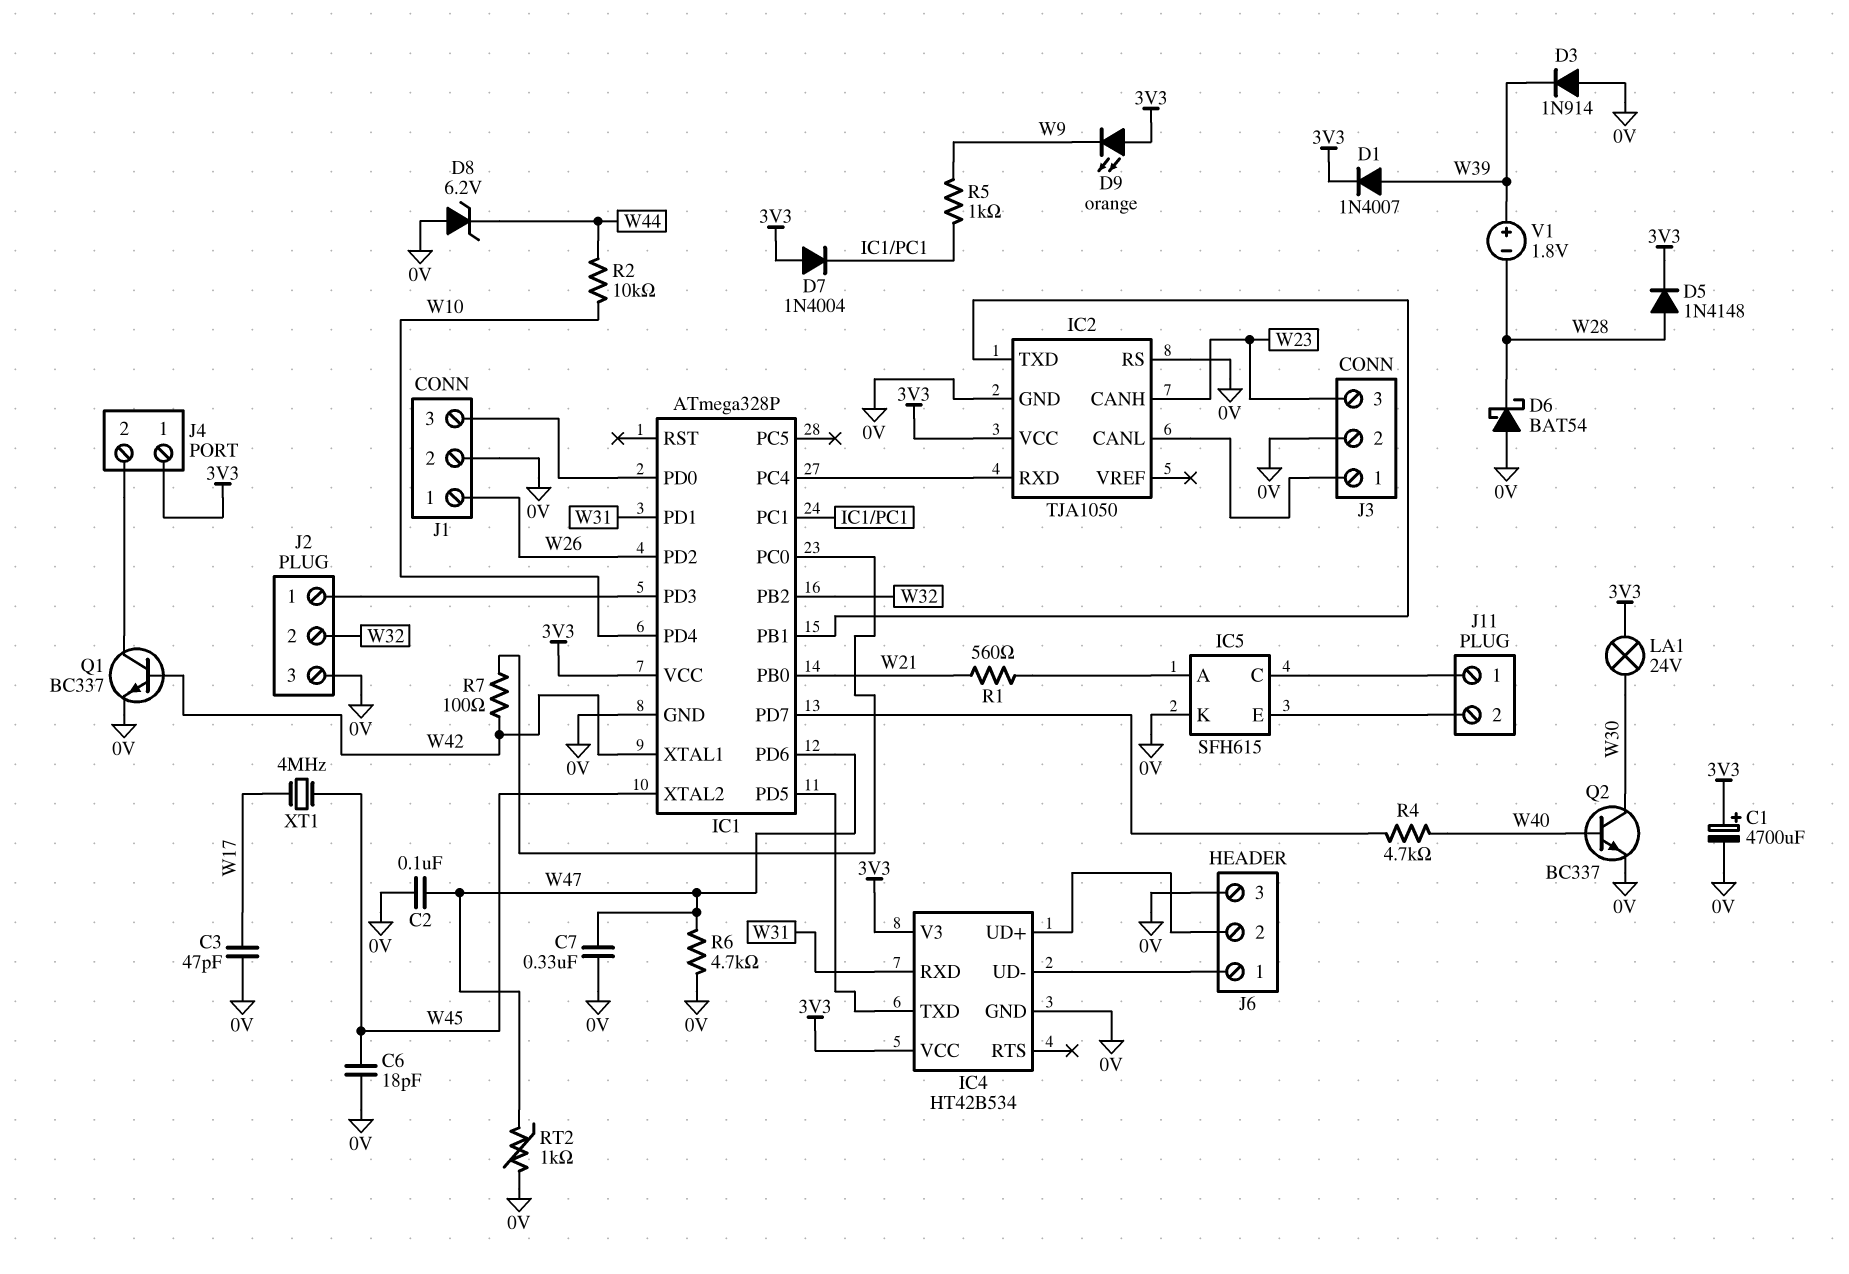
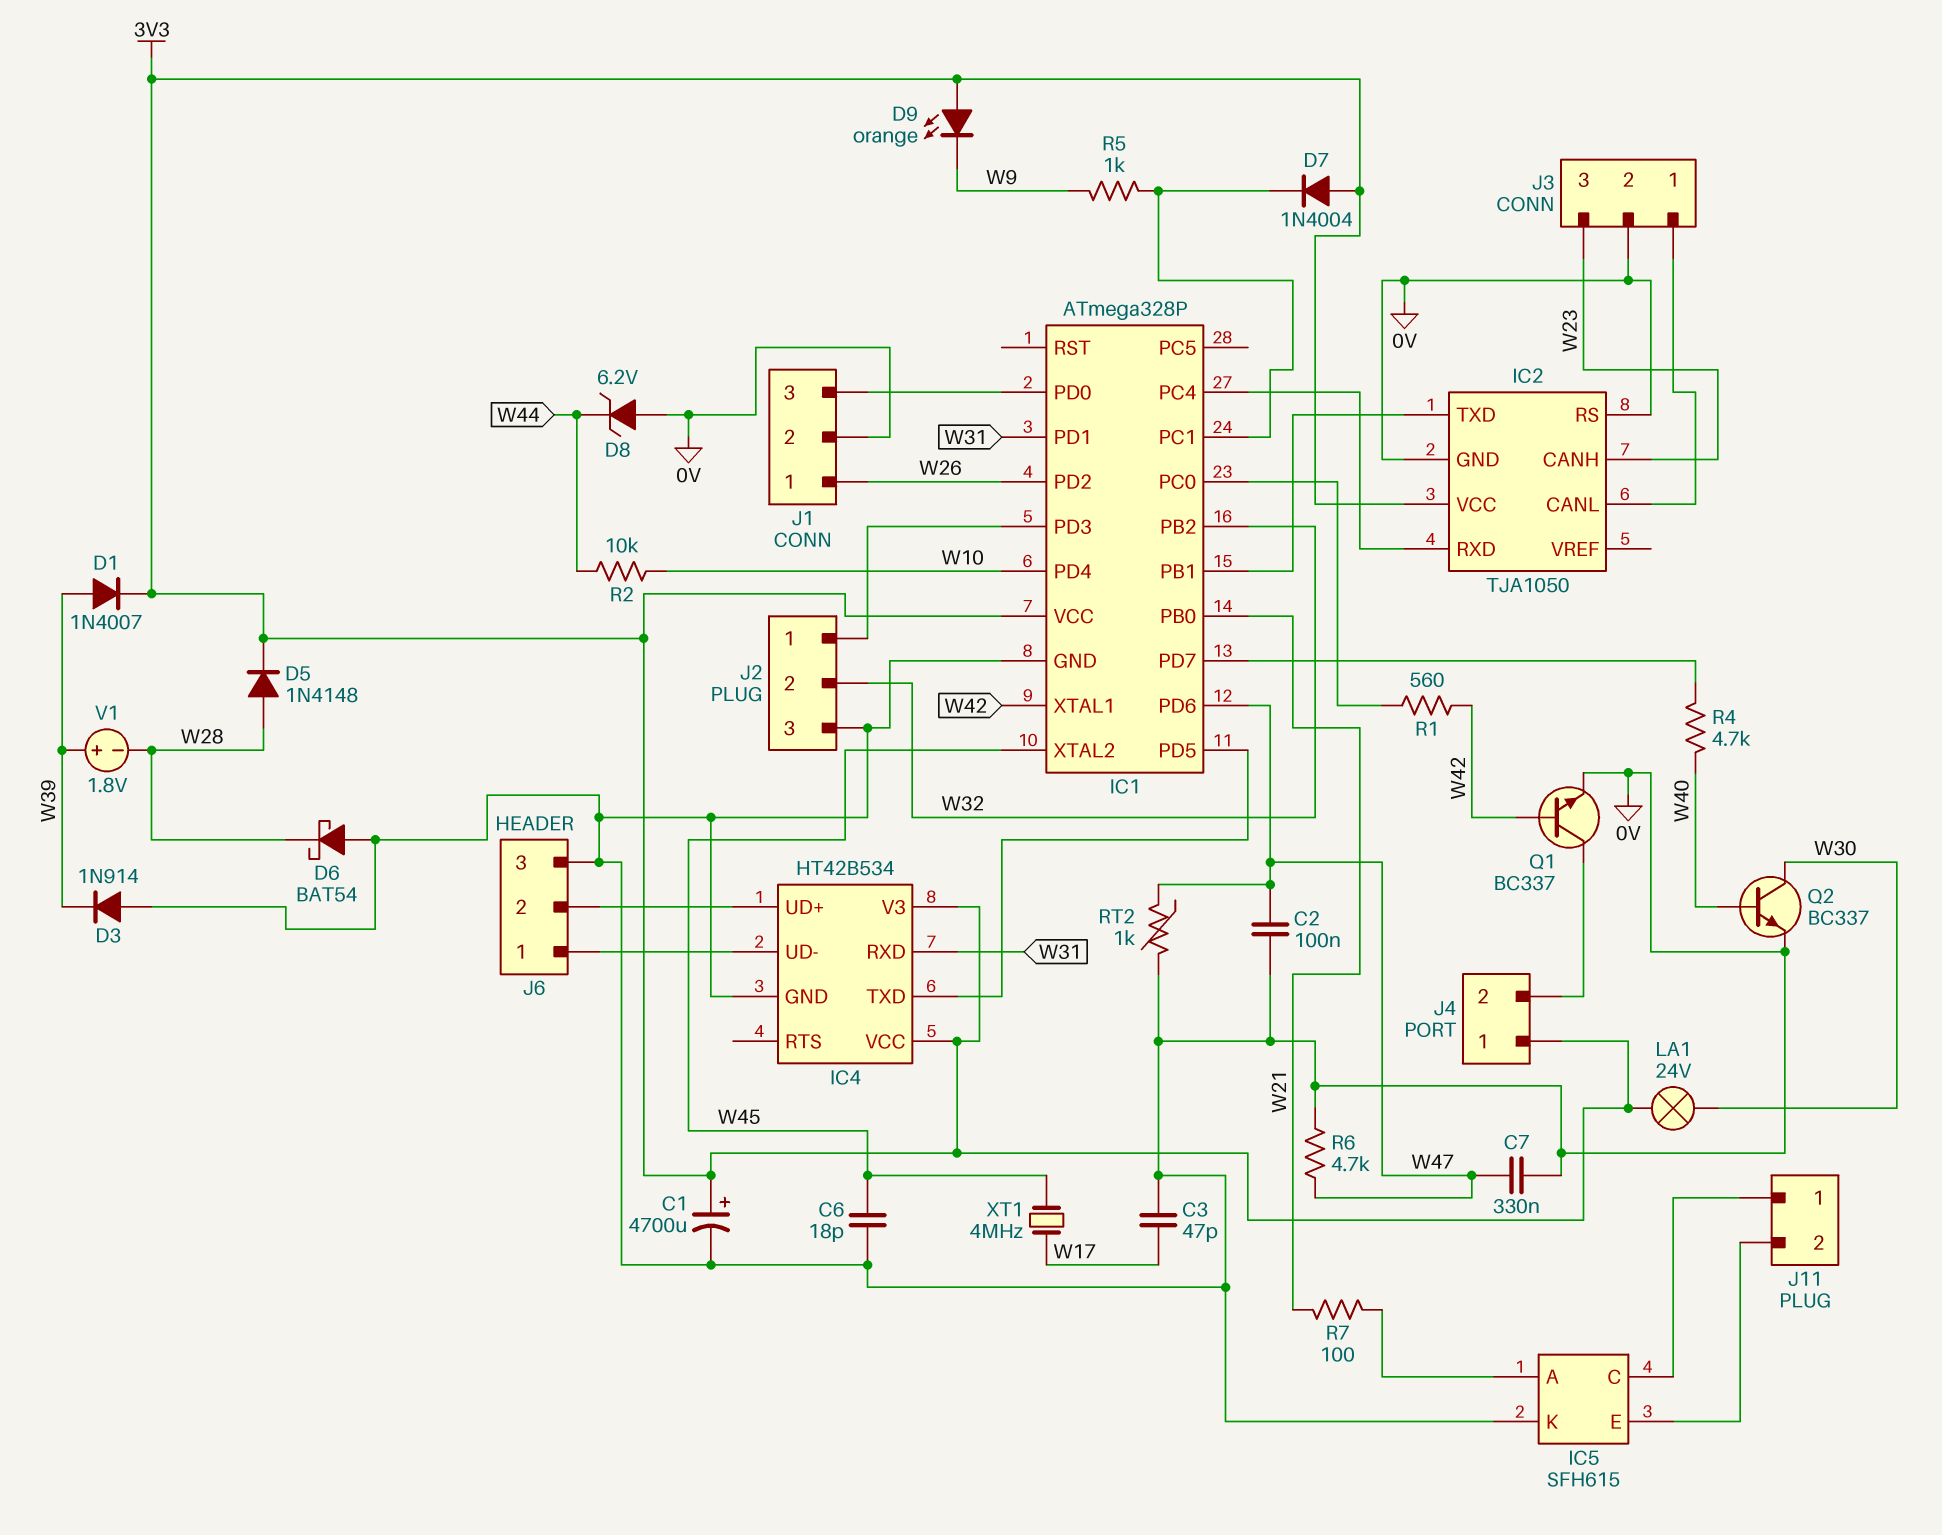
R1: 560 (IC5/A, W21) -> 560 (IC1/PC0, W42)
R7: 100 (IC1/PC0, W42) -> 100 (IC5/A, W21)

